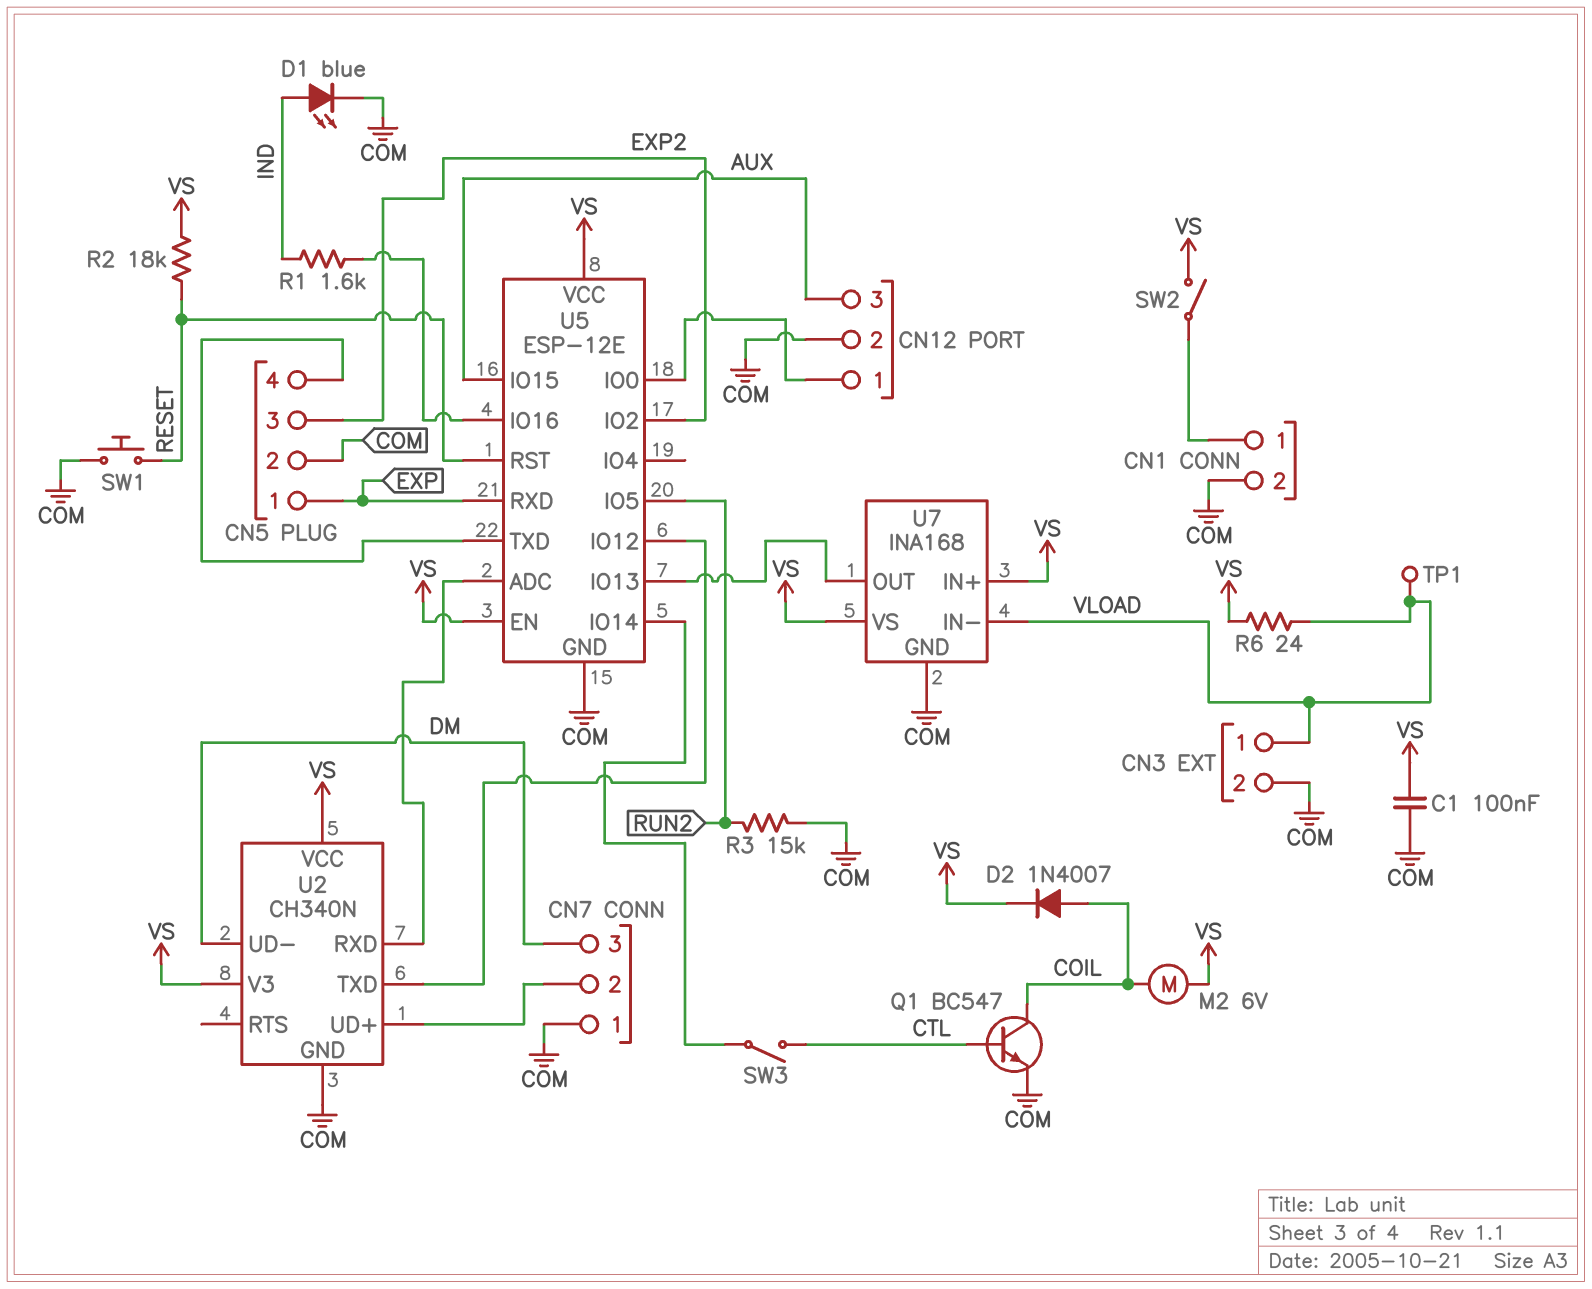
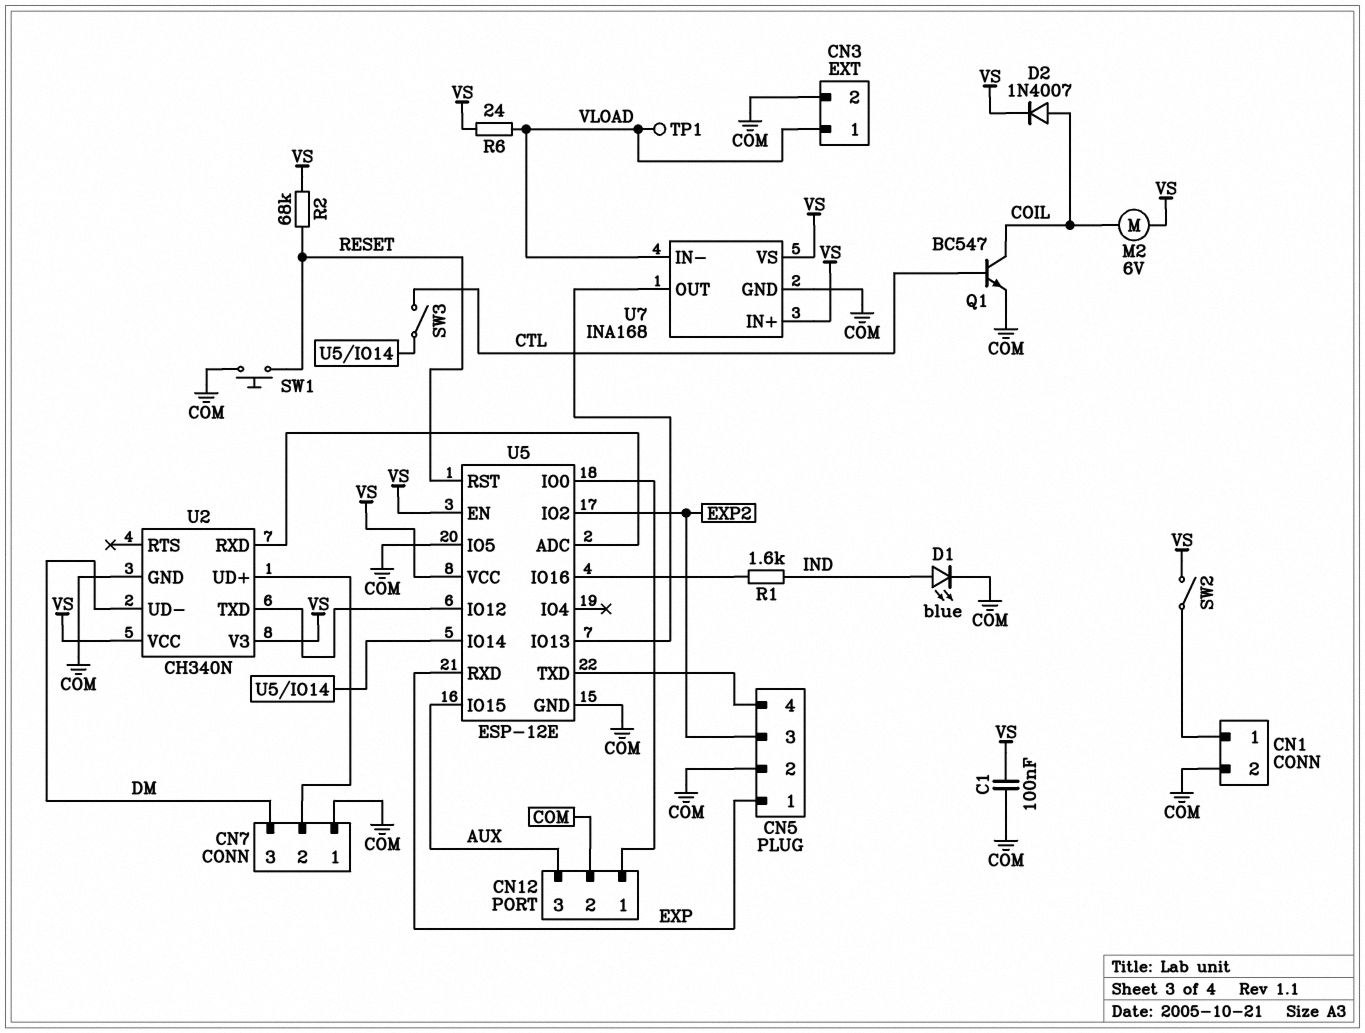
R2: 18k (RESET, VS) -> 68k (RESET, VS)
R3: 15k (COM, RUN2) -> none
U5 pin IO5: RUN2 -> COM

